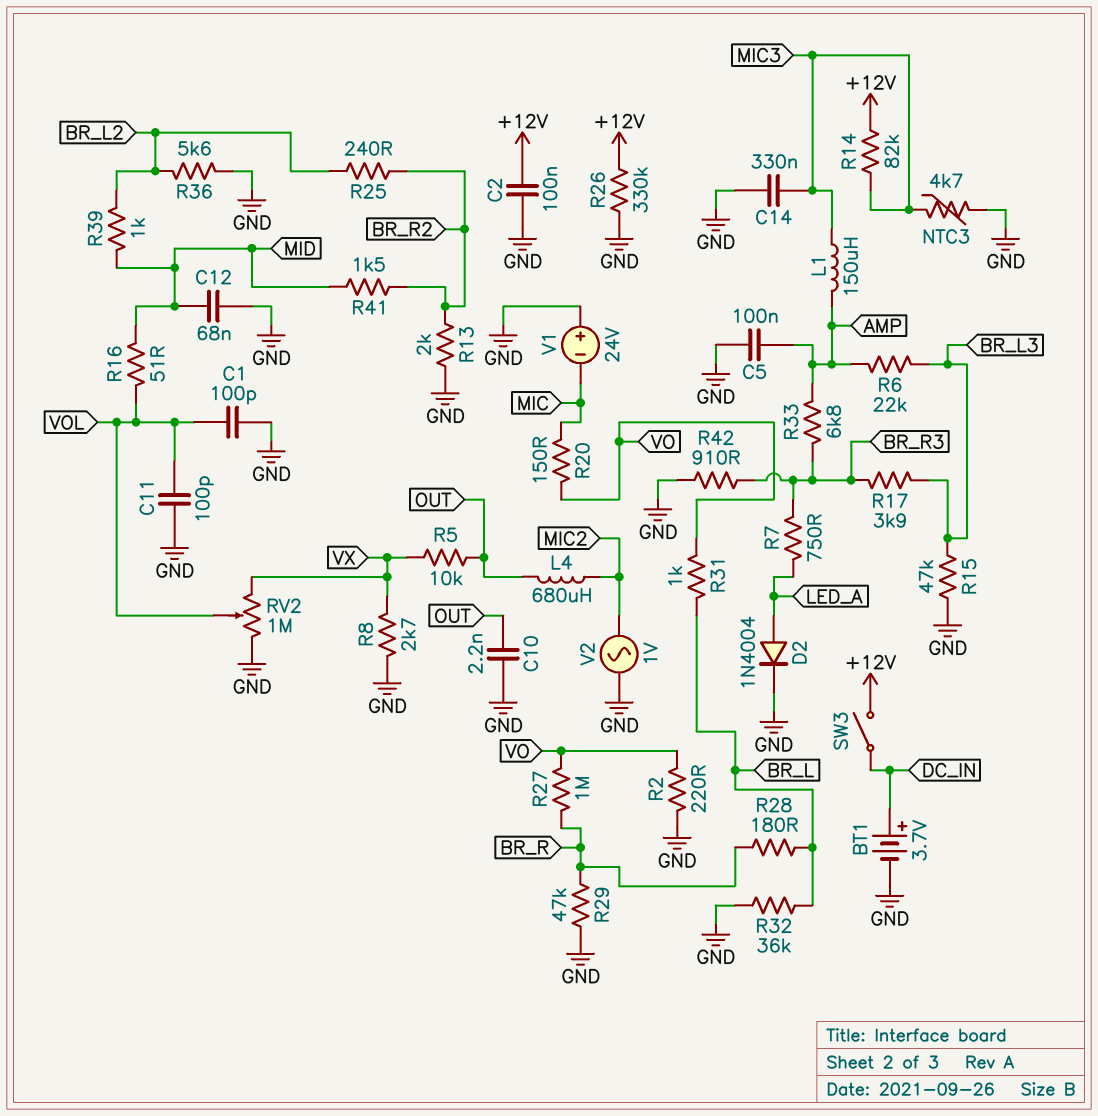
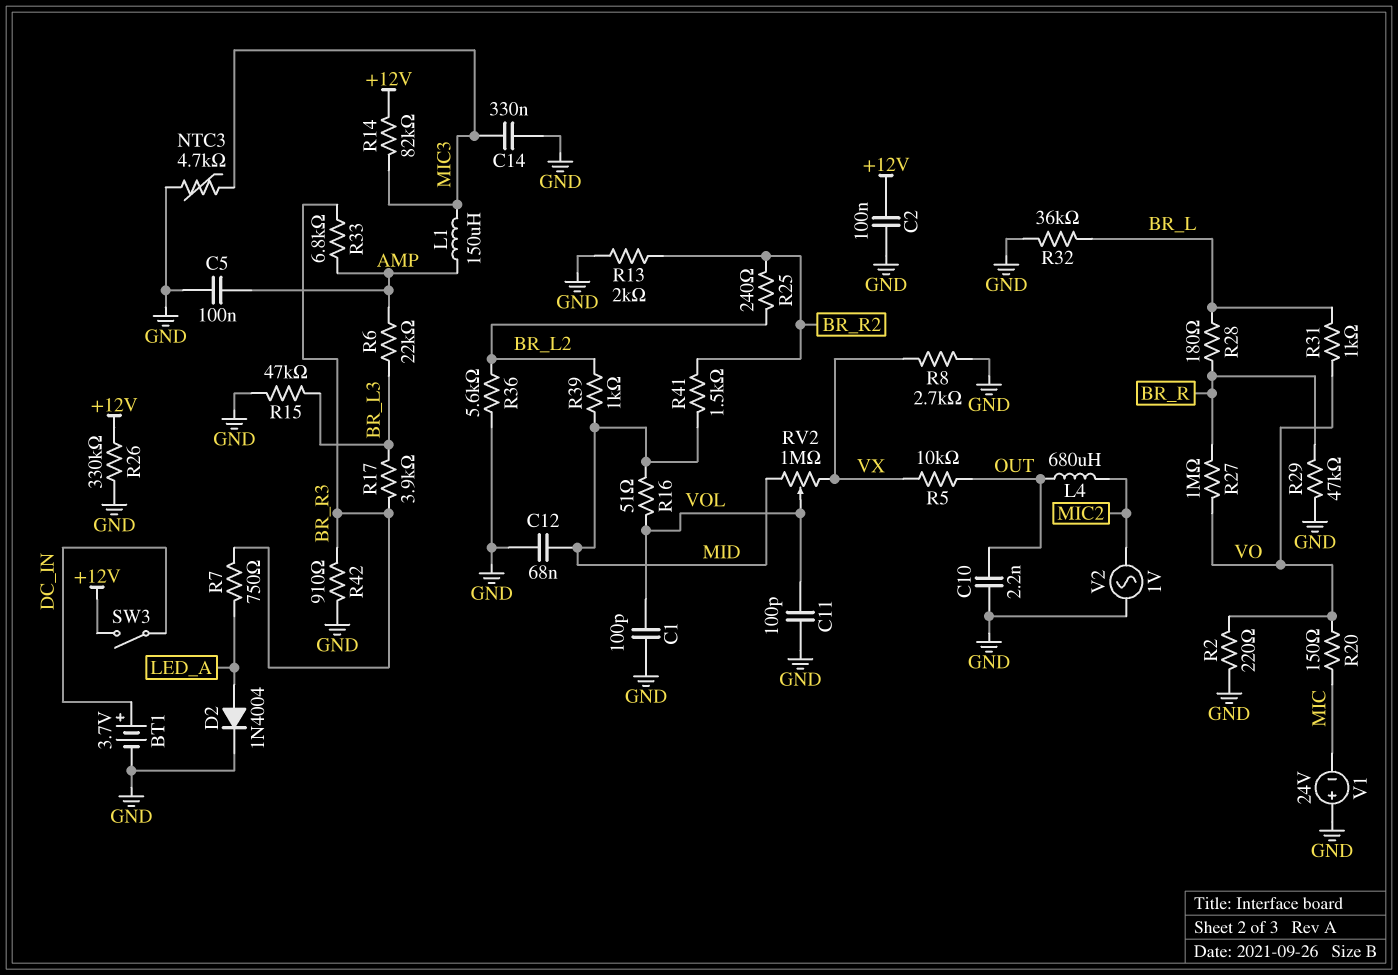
RV2: 1M (GND, VX, wiper VOL) -> 1M (MID, VX, wiper VOL)

